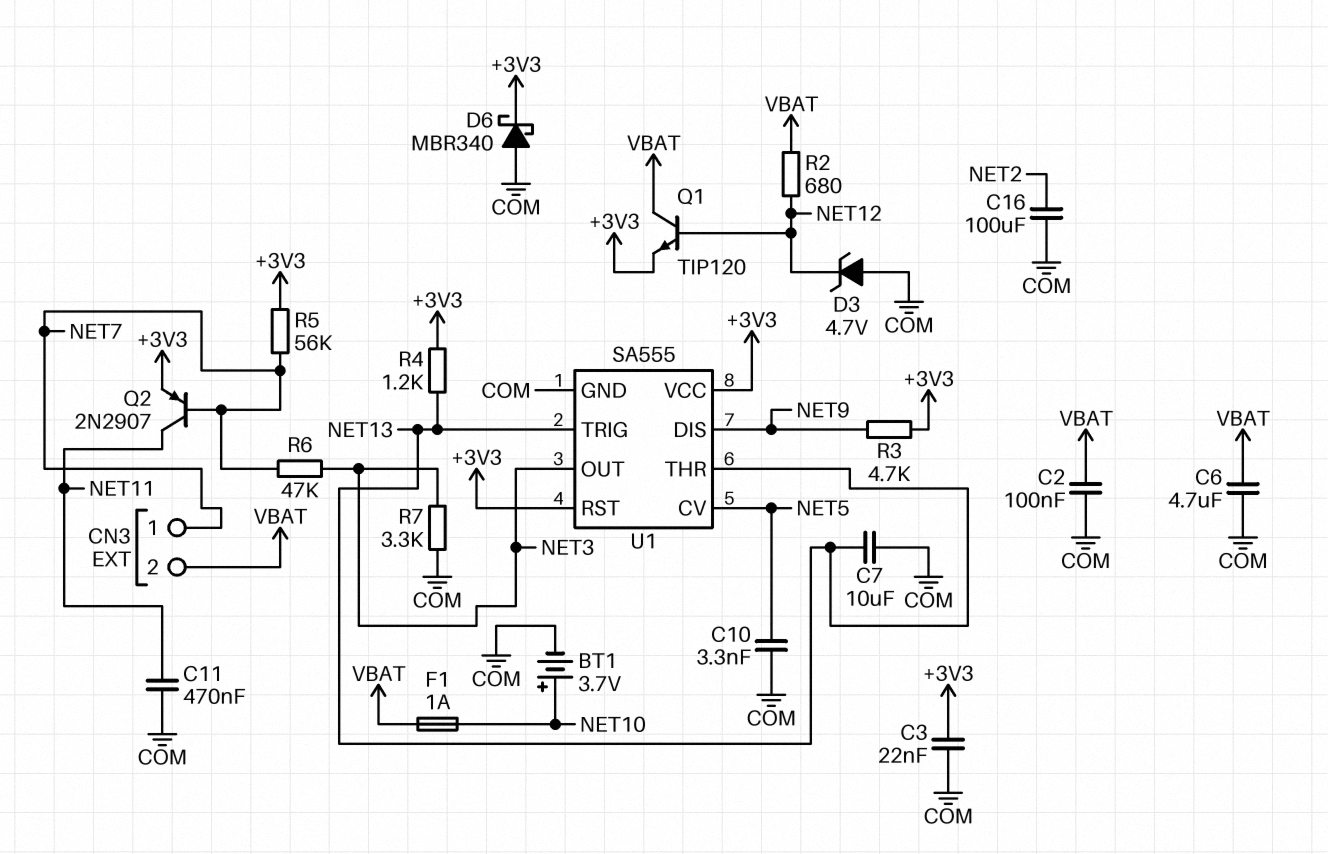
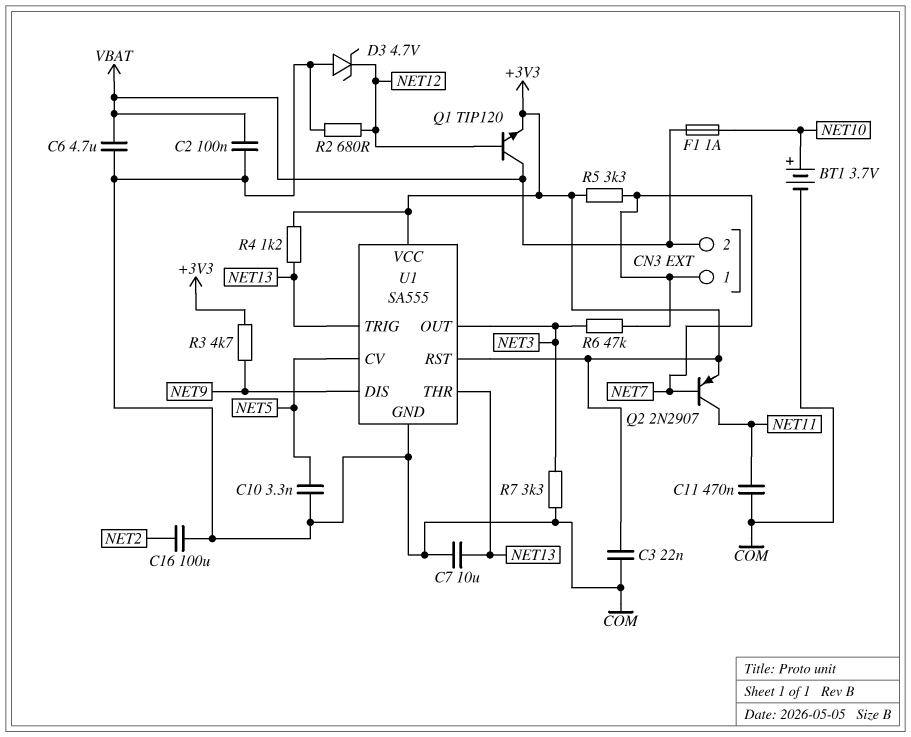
D6: schottky MBR340 (A COM, K +3V3) -> none
R2: 680 (NET12, VBAT) -> 680 (COM, NET12)
R5: 56k (+3V3, NET7) -> 3.3k (+3V3, NET7)

